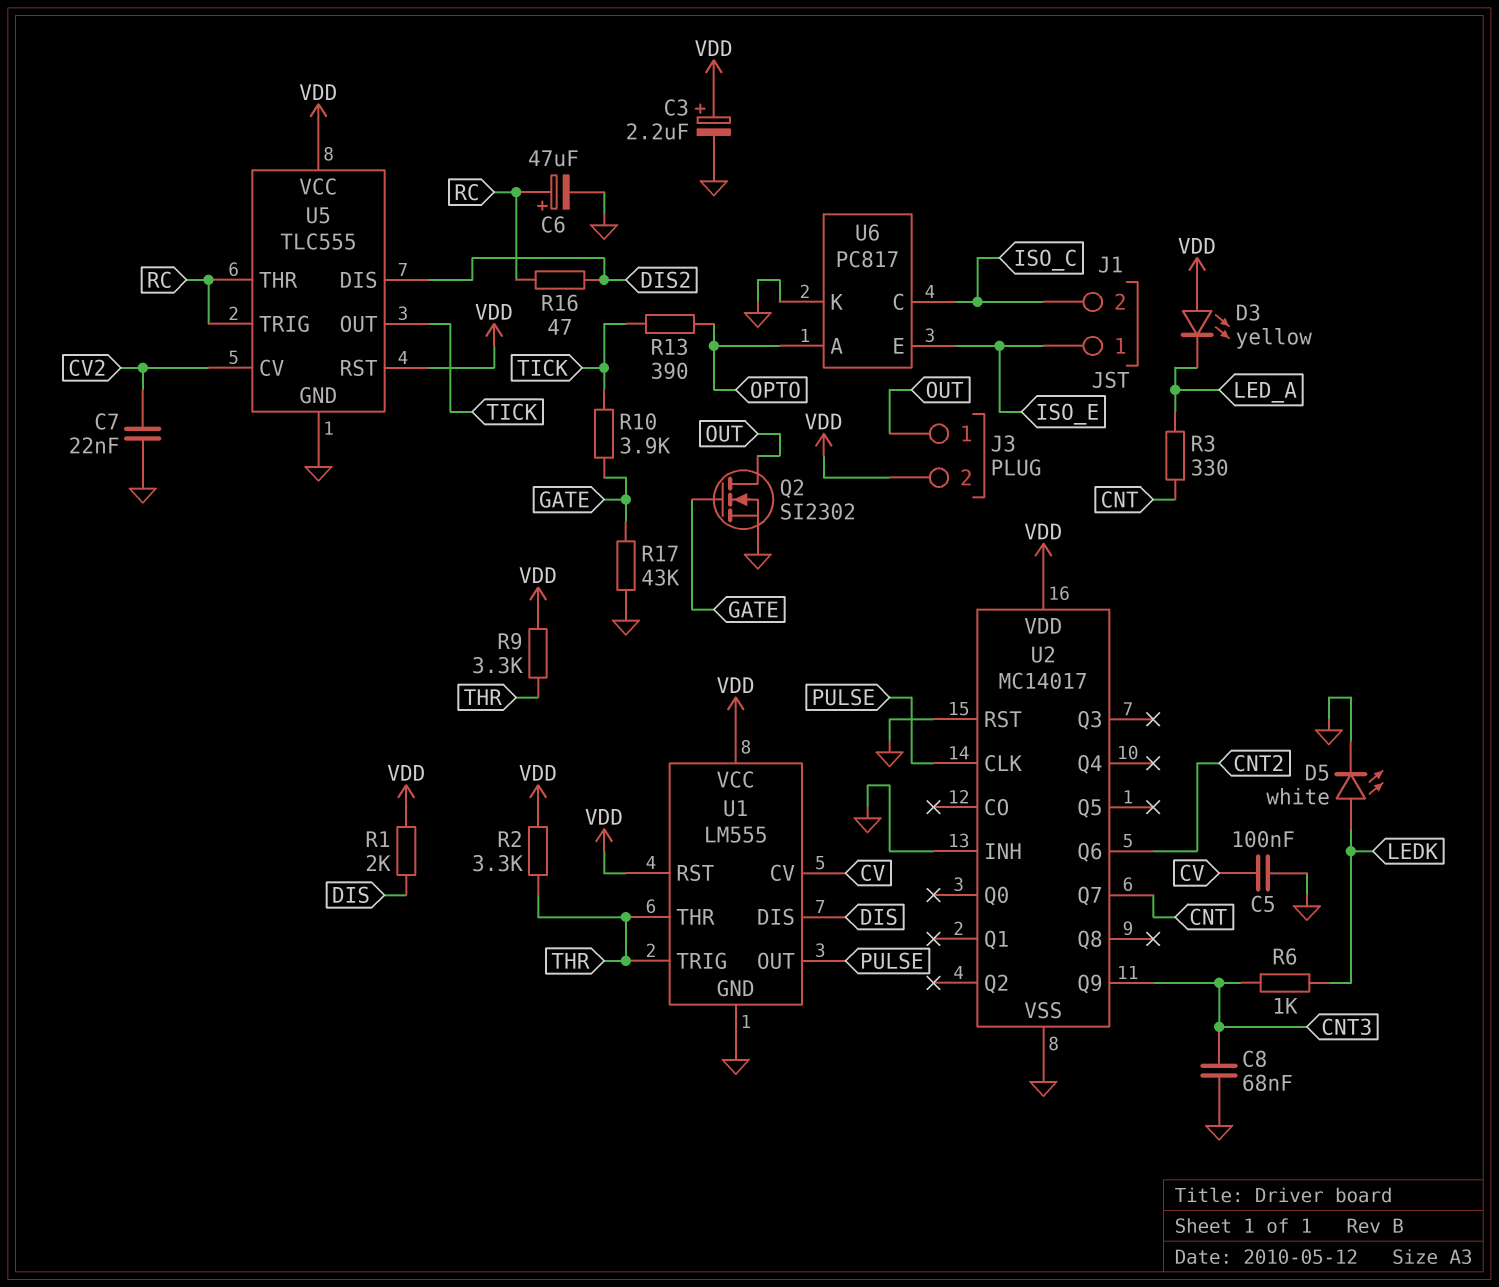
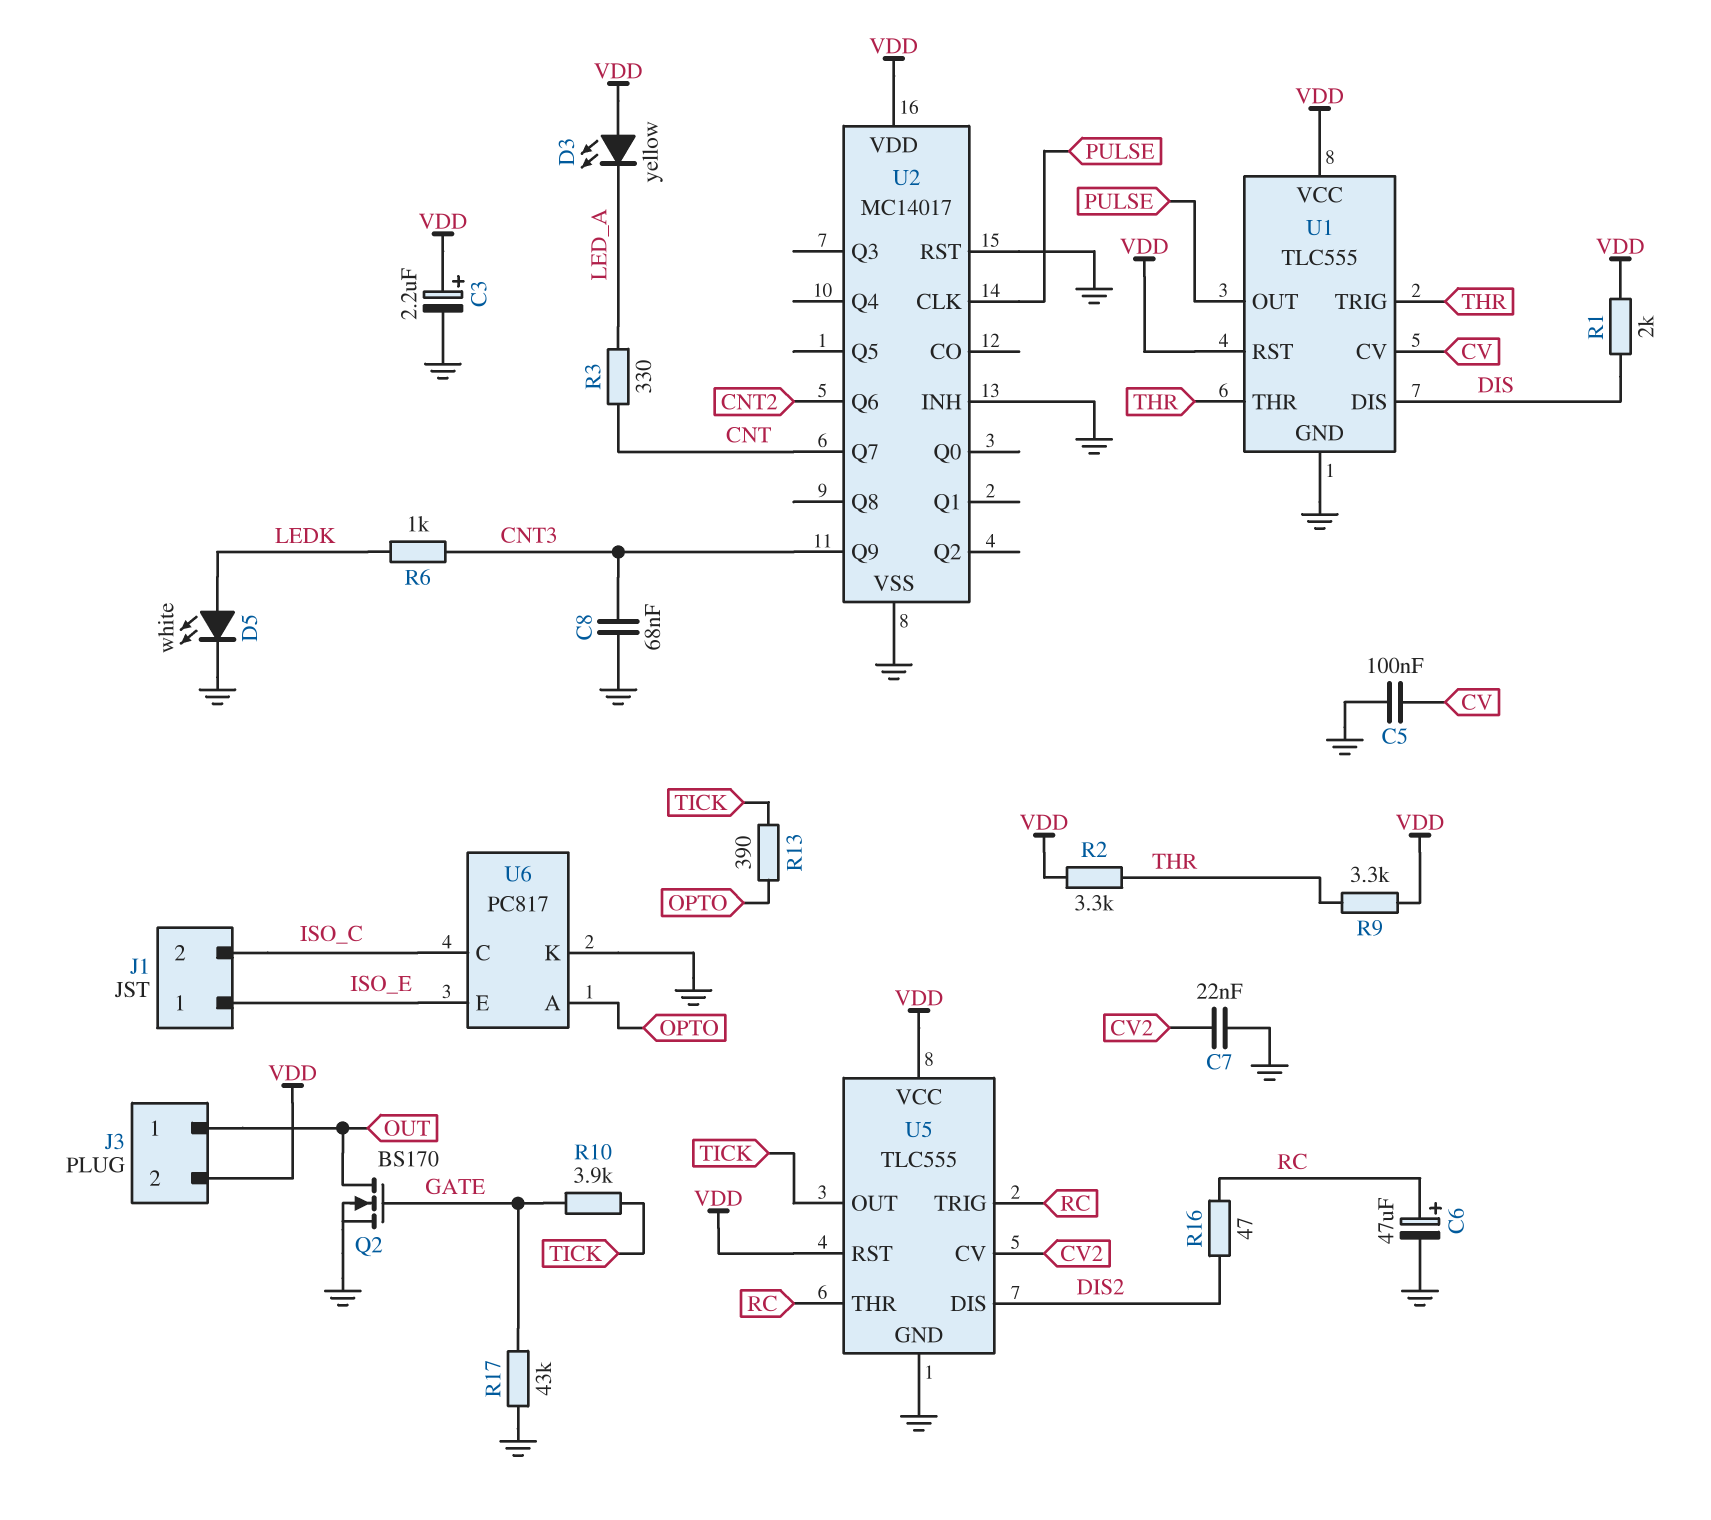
Q2: NMOS SI2302 (G GATE, D OUT, S GND) -> NMOS BS170 (G GATE, D OUT, S GND)
U1: LM555 -> TLC555

